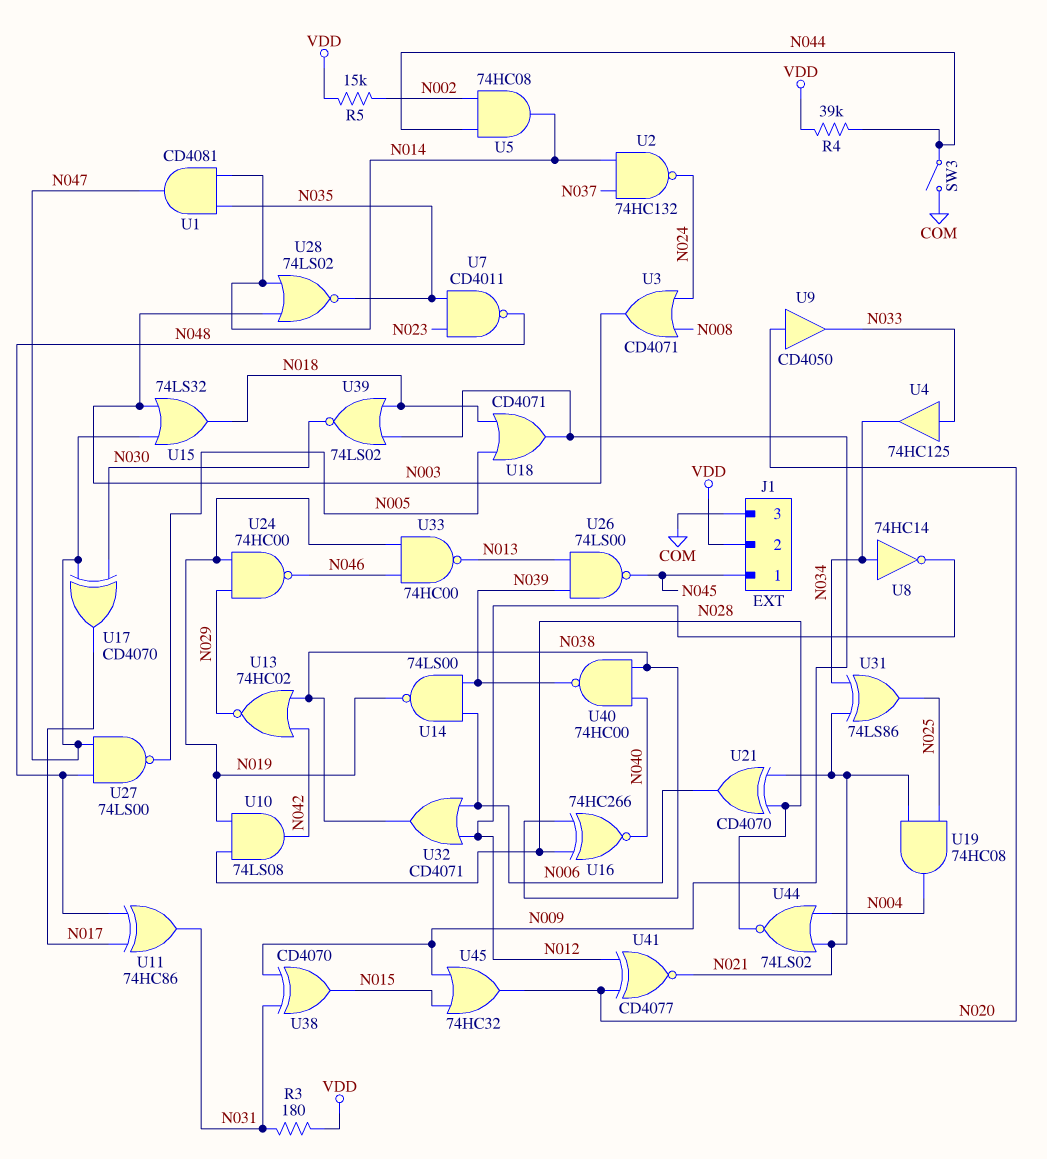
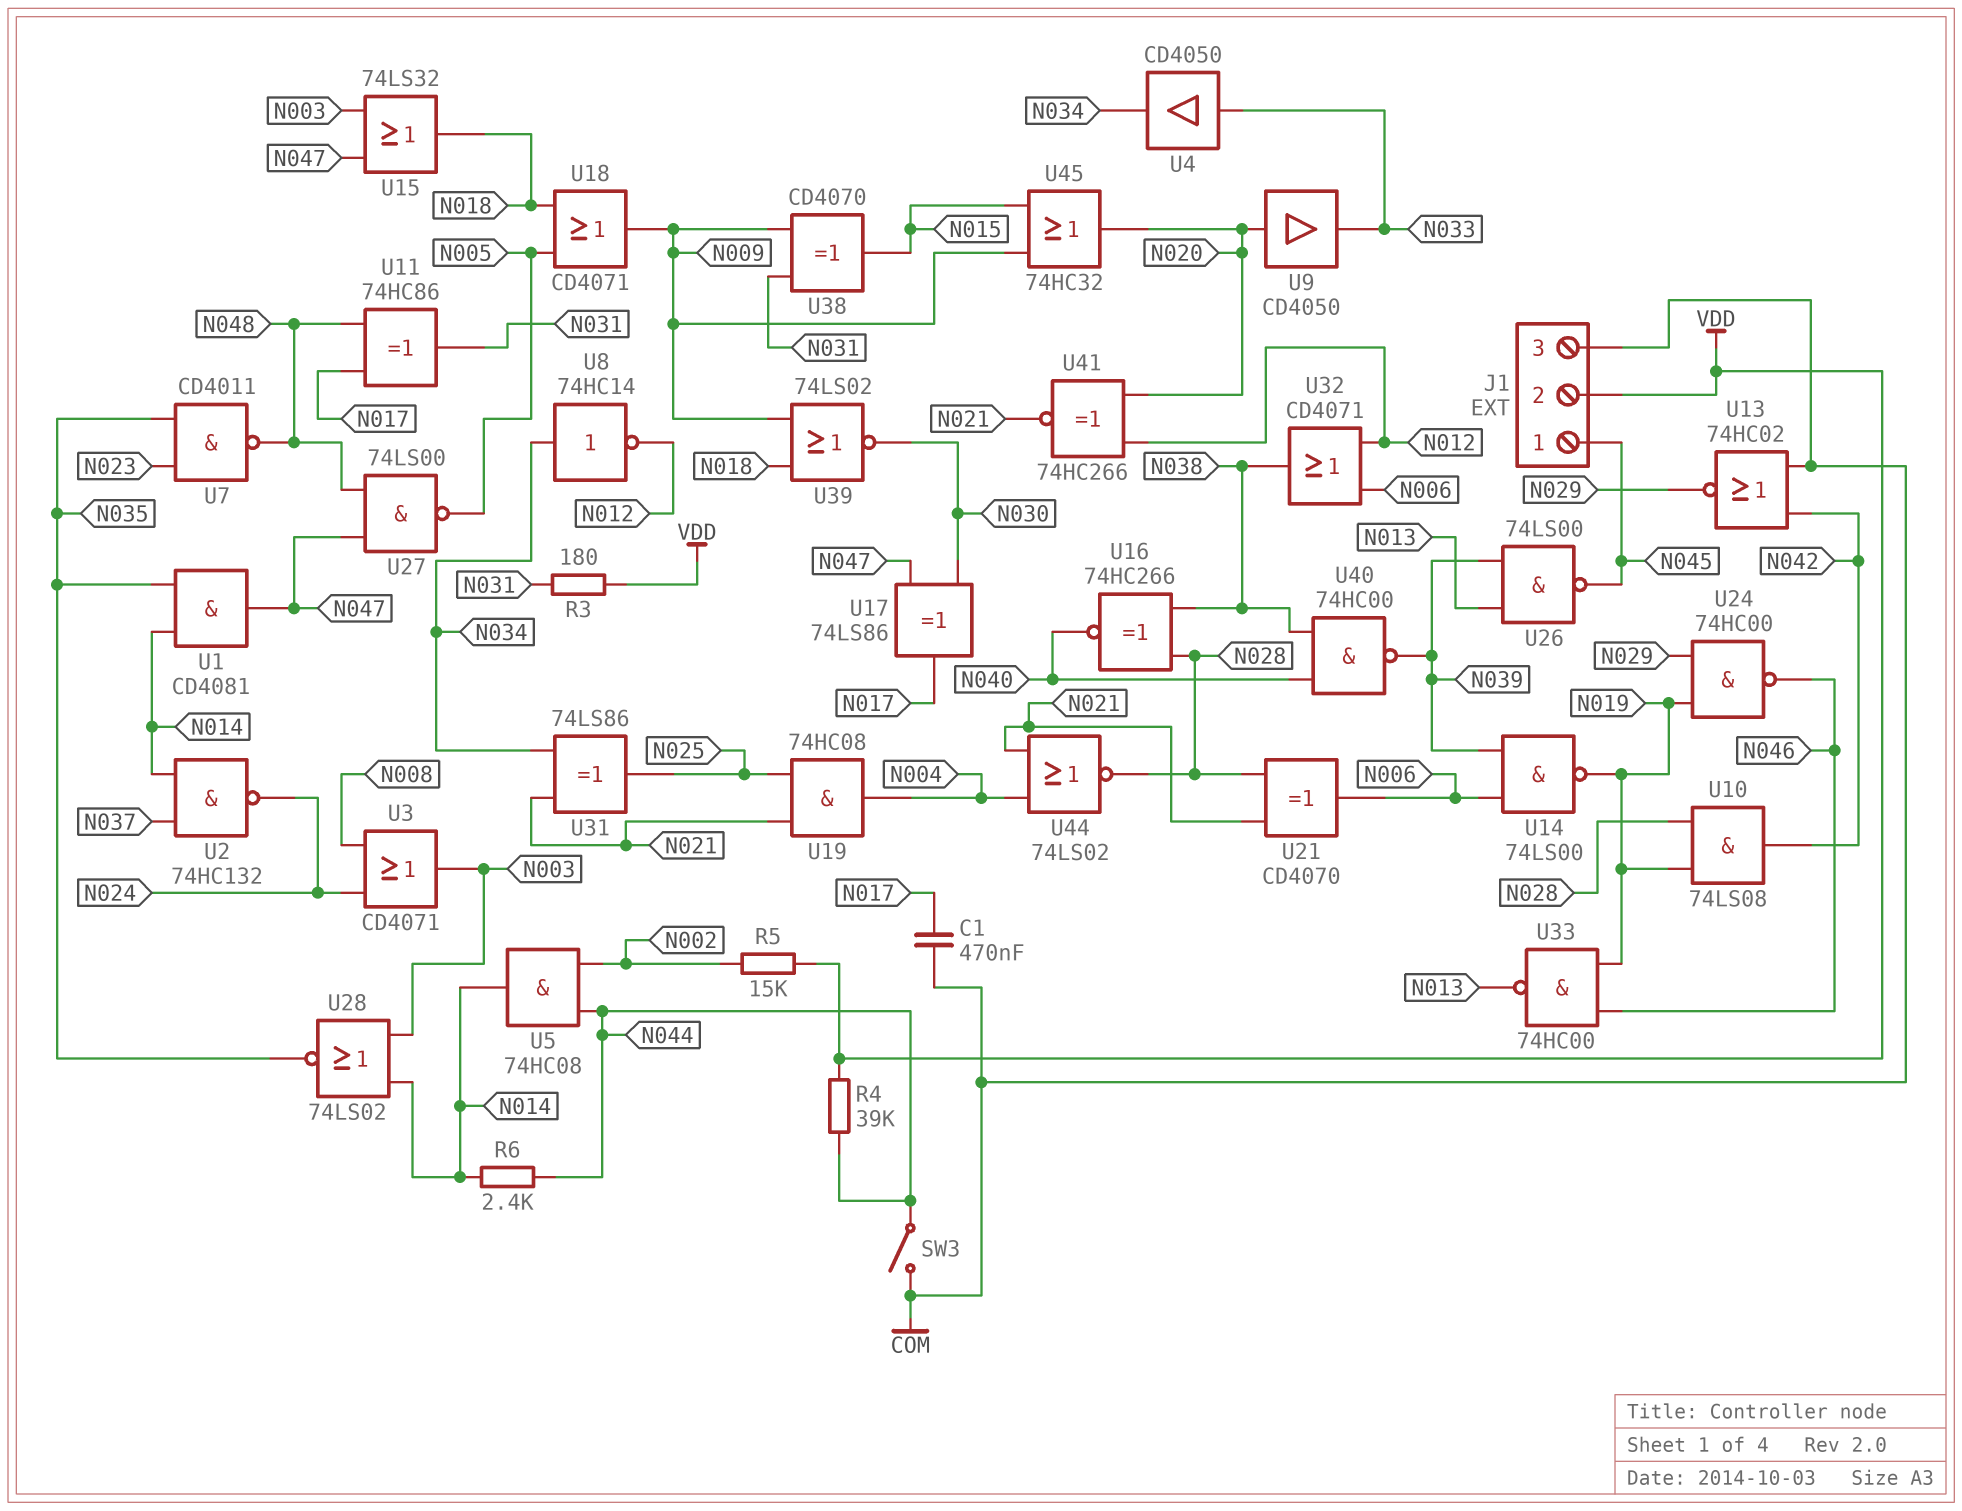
C1: none -> 470nF (COM, N017)
R6: none -> 2.4k (N014, N044)
U4: buffer 74HC125 (in N033, out N034) -> buffer CD4050 (in N033, out N034)
U13: NOR 74HC02 (in N038, in N042, out N029) -> NOR 74HC02 (in COM, in N042, out N029)
U17: XOR CD4070 (in N030, in N047, out N017) -> XOR 74LS86 (in N030, in N047, out N017)
U41: XNOR CD4077 (in N012, in N020, out N021) -> XNOR 74HC266 (in N012, in N020, out N021)

